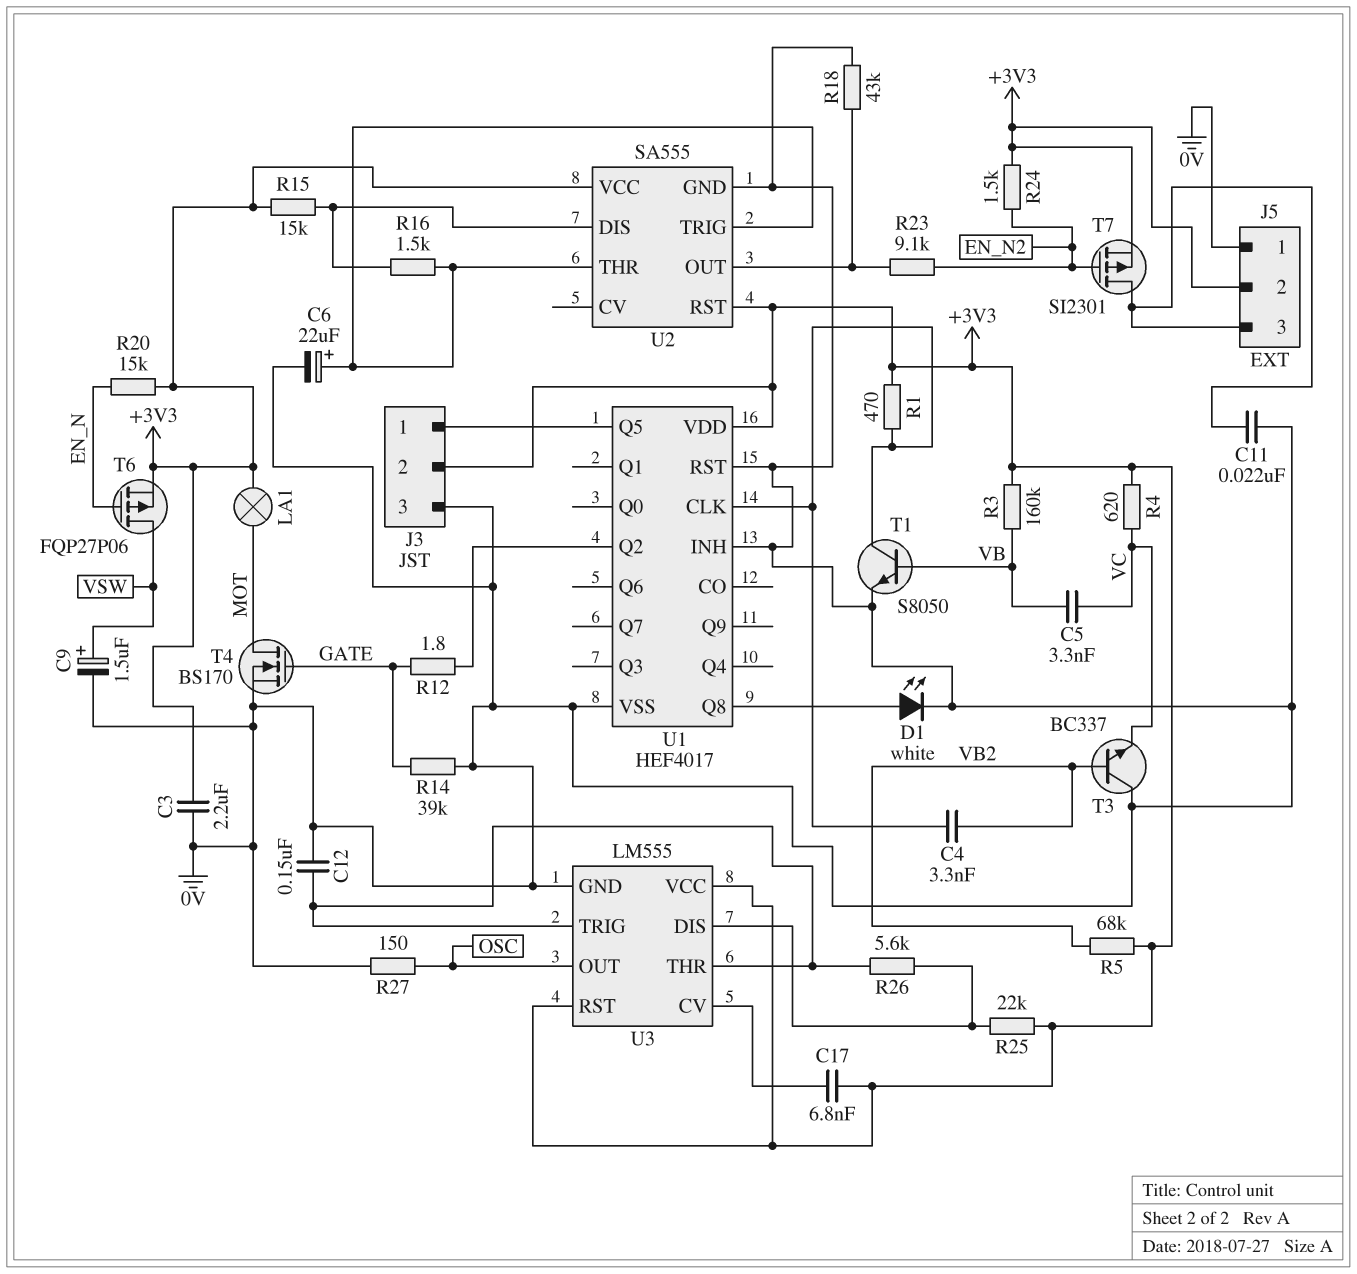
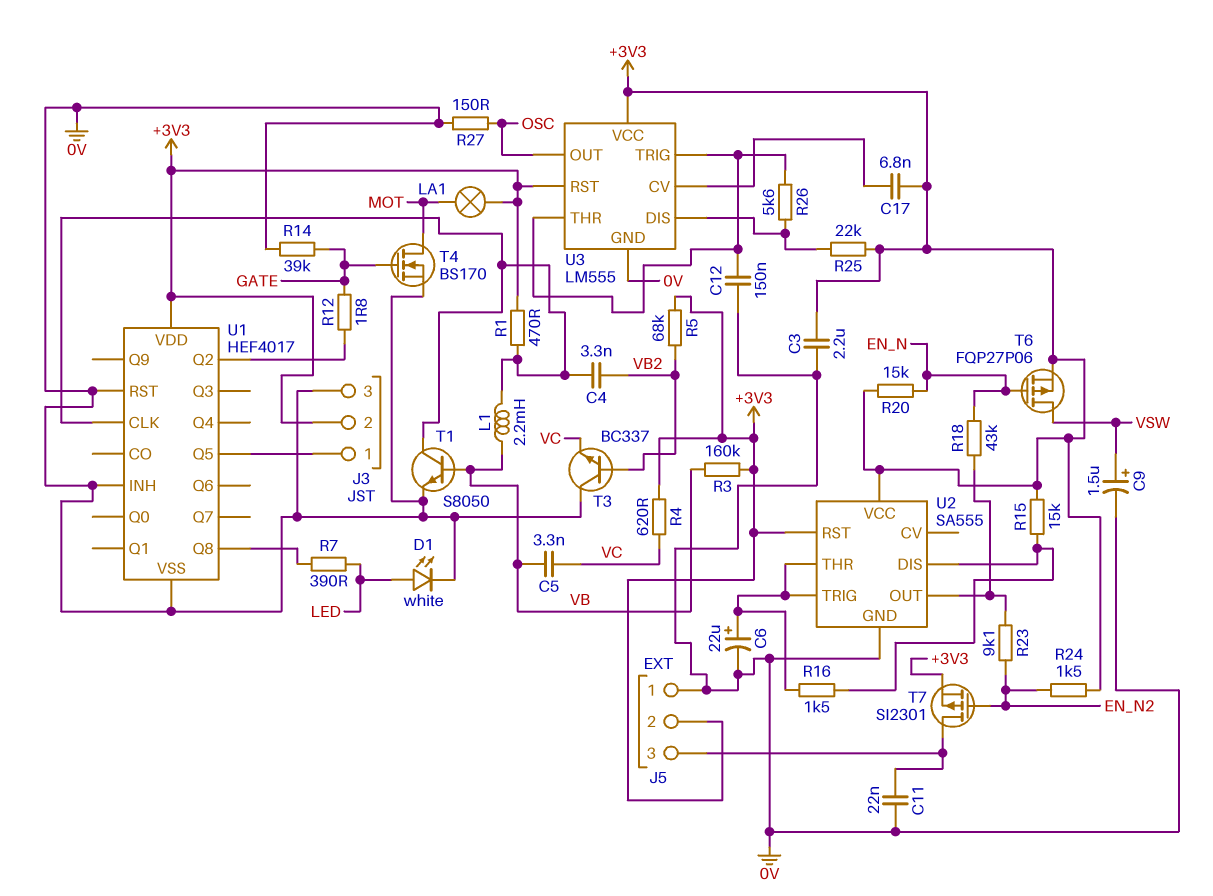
D1: LED white (A U1/Q8, K 0V) -> LED white (A LED, K 0V)
L1: none -> 2.2mH (U1/CLK, VB)
R7: none -> 390 (LED, U1/Q8)
R18: 43k (0V, U2/OUT) -> 43k (EN_N, U2/OUT)

